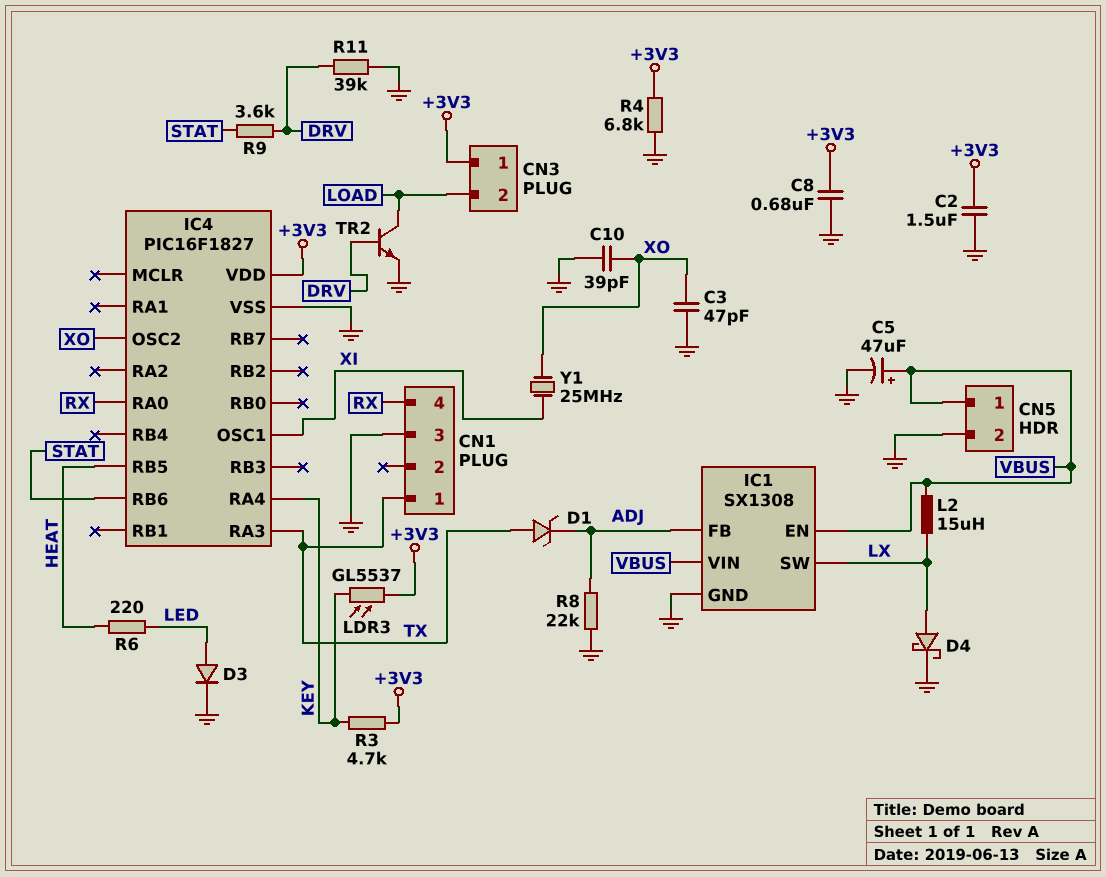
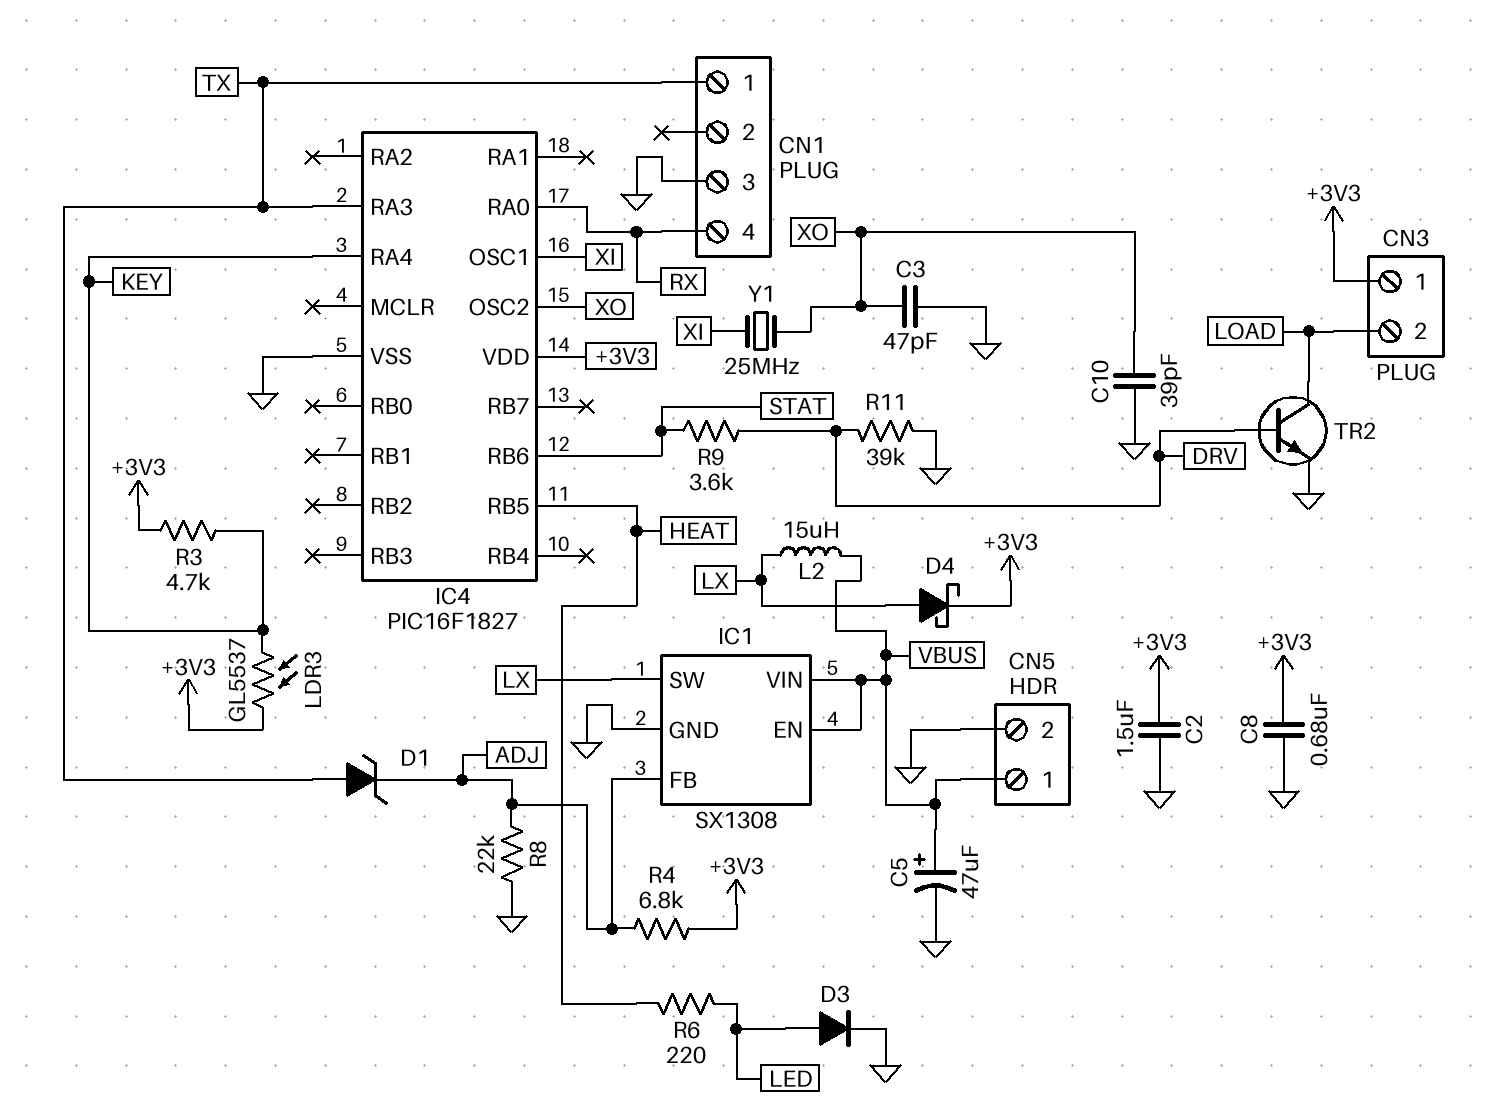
D4: schottky (A LX, K GND) -> schottky (A LX, K +3V3)
R4: 6.8k (+3V3, GND) -> 6.8k (+3V3, ADJ)

